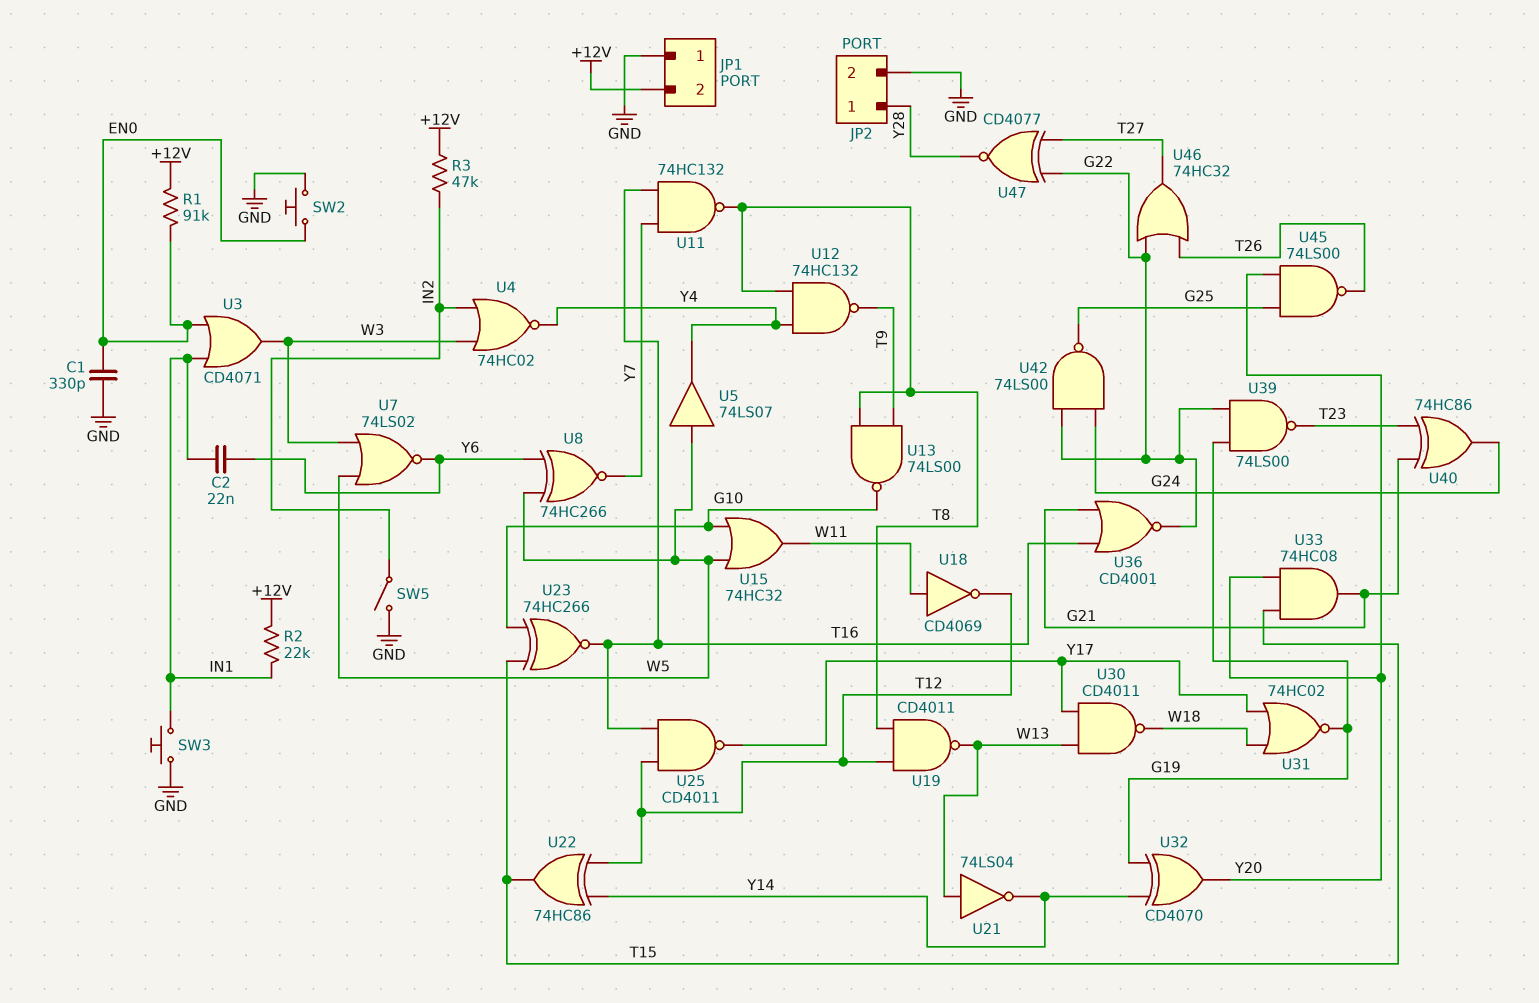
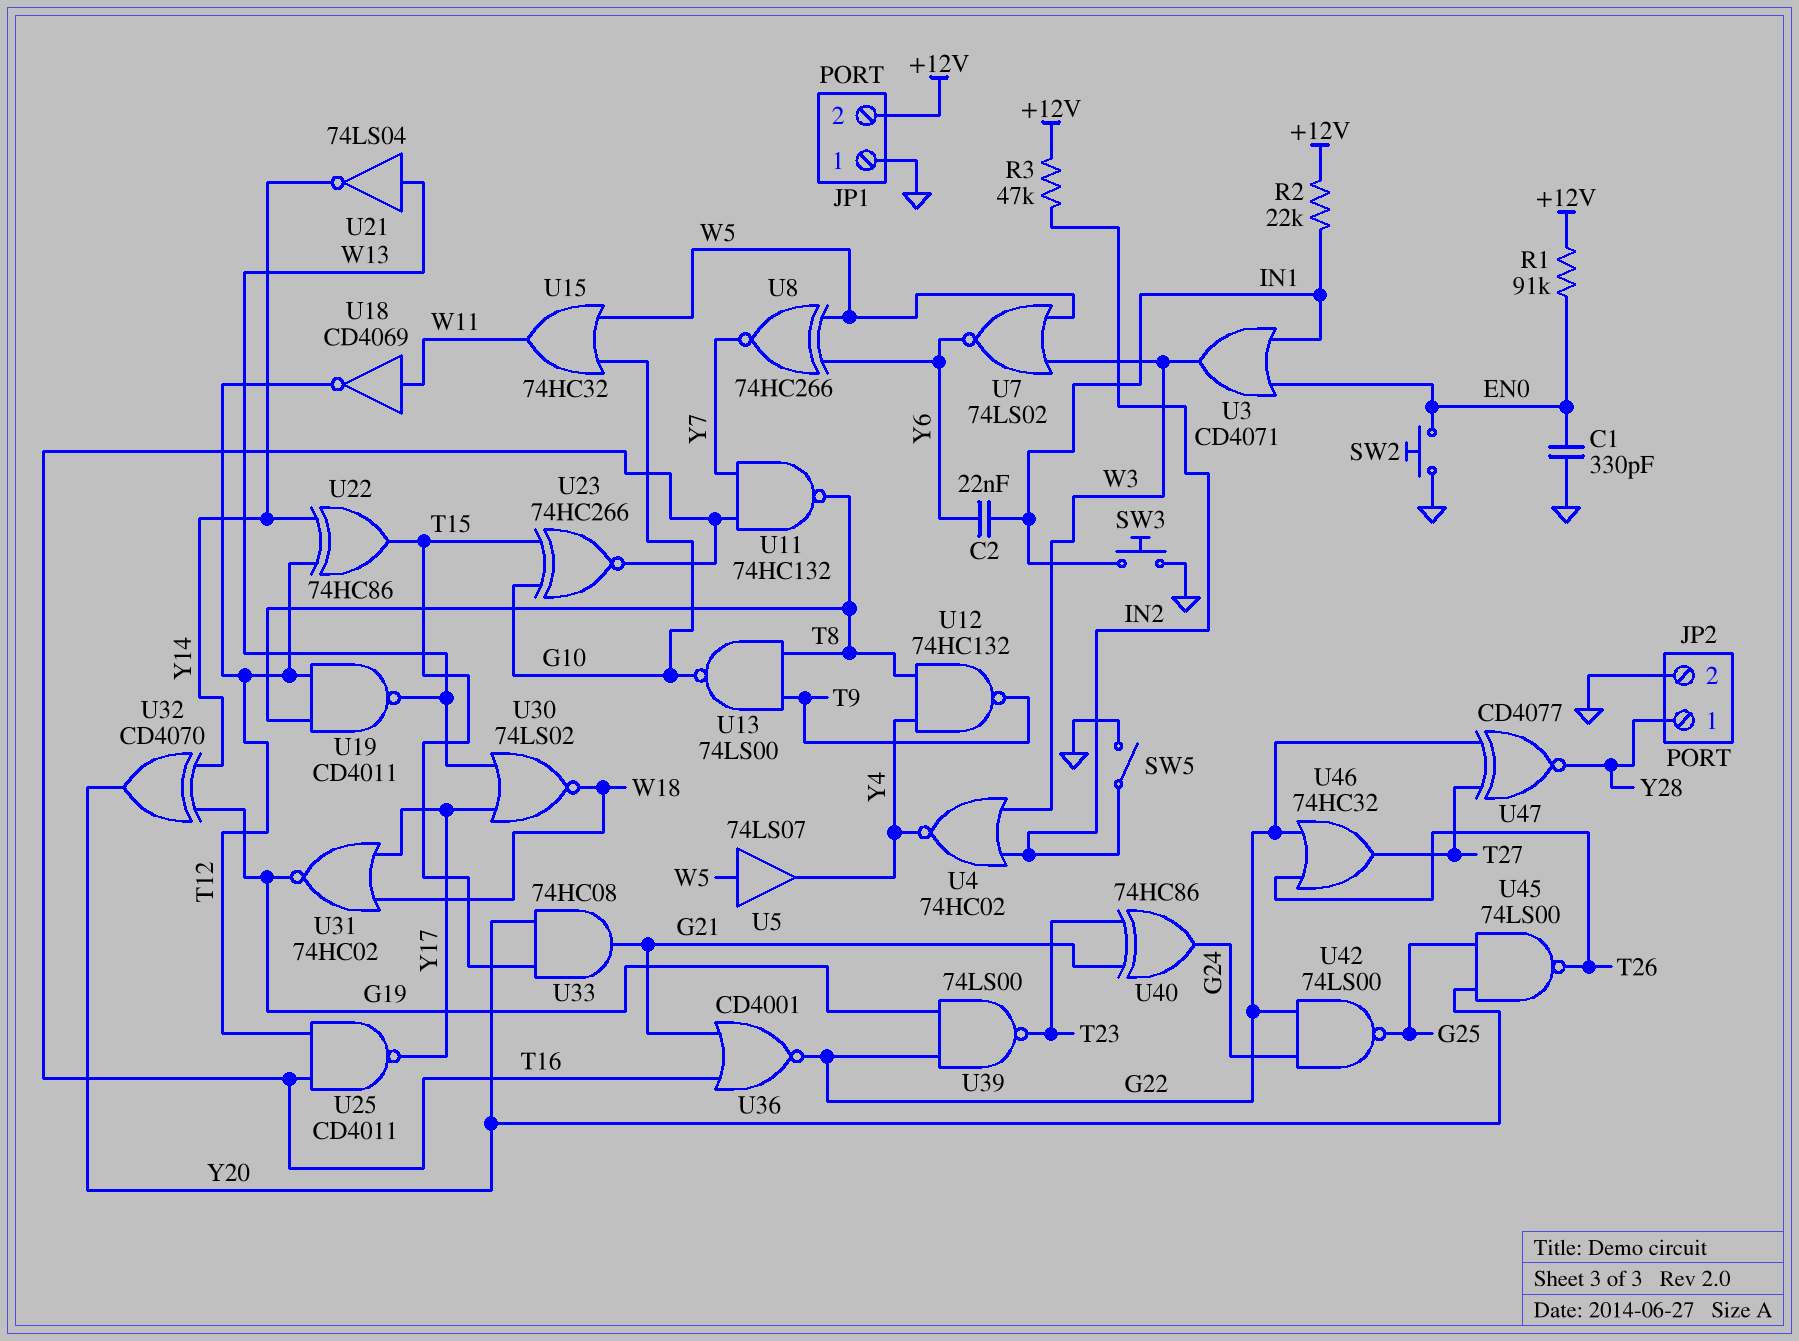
U30: NAND CD4011 (in W13, in Y17, out W18) -> NOR 74LS02 (in W13, in Y17, out W18)

